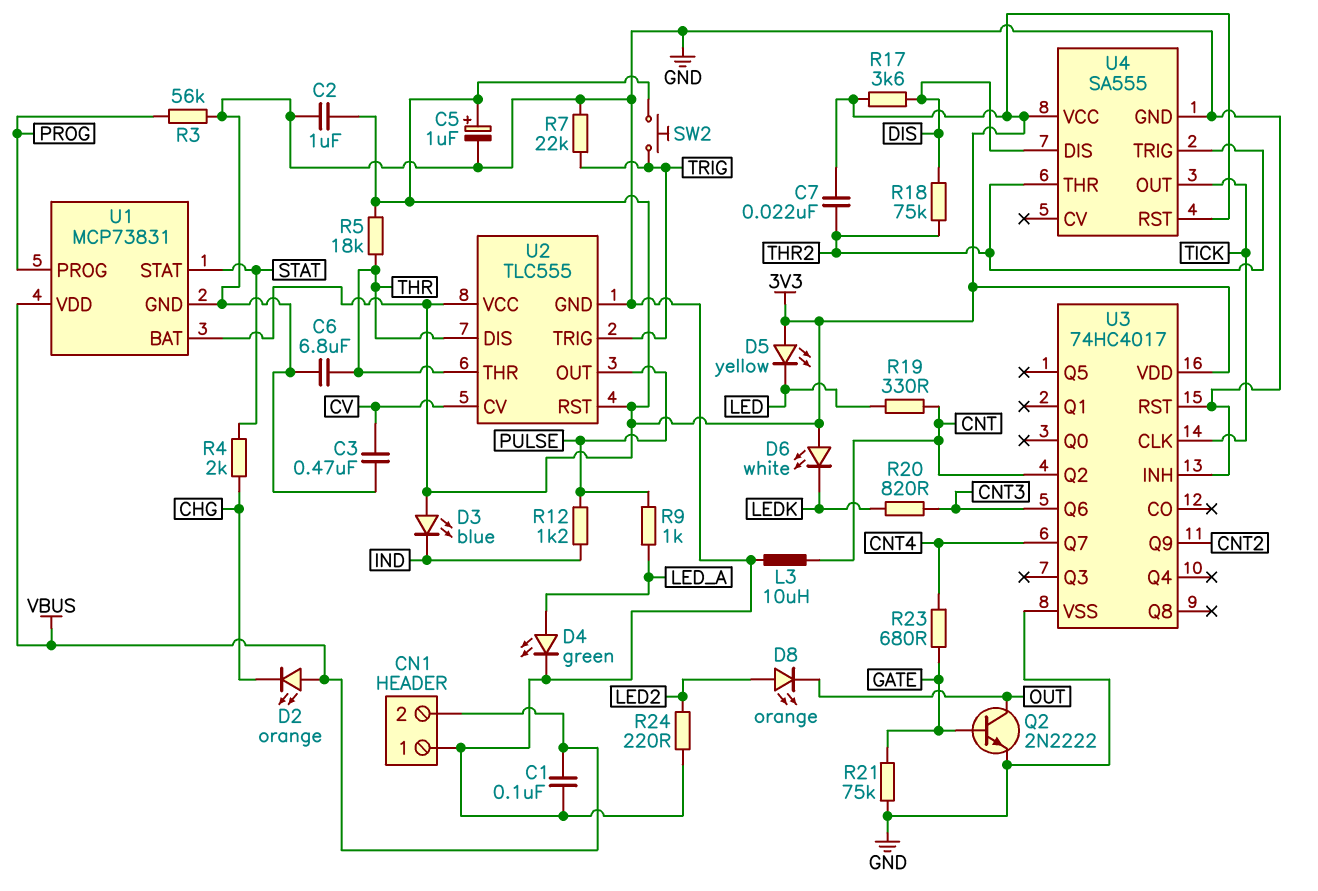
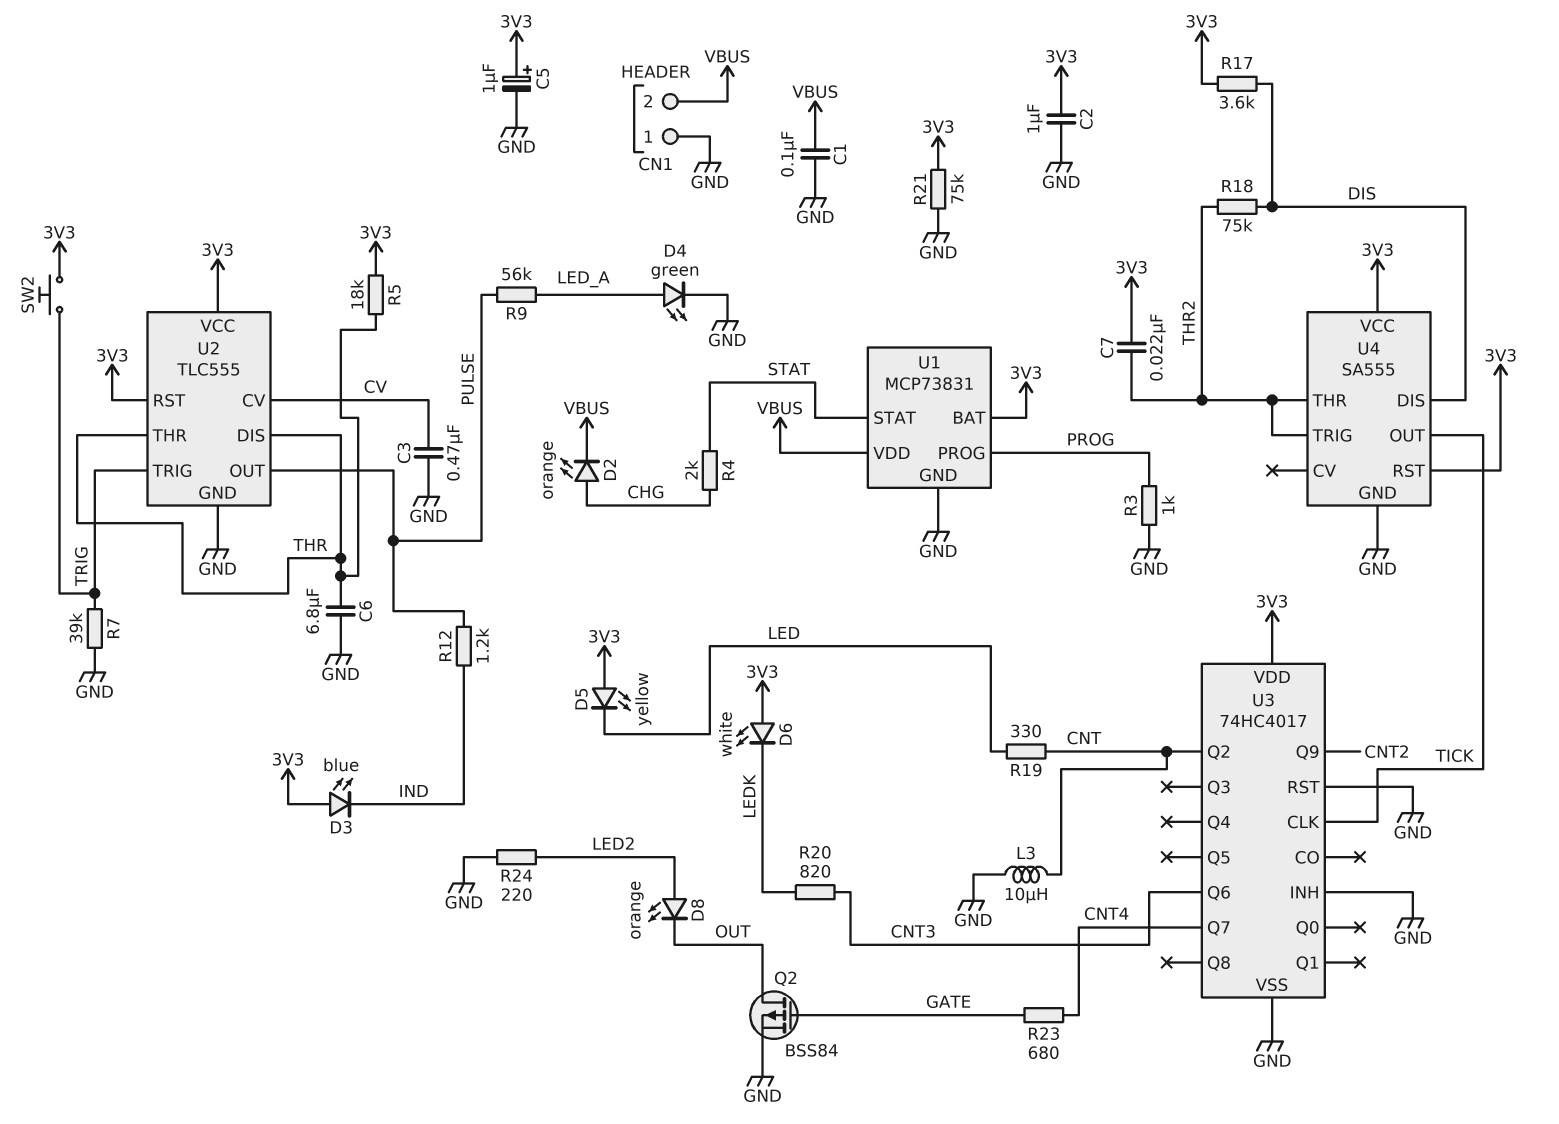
D2: LED orange (A VBUS, K CHG) -> LED orange (A CHG, K VBUS)
Q2: NPN 2N2222 (B GATE, C OUT, E GND) -> PMOS BSS84 (G GATE, D OUT, S GND)
R3: 56k (GND, PROG) -> 1k (GND, PROG)
R7: 22k (GND, TRIG) -> 39k (GND, TRIG)
R9: 1k (LED_A, PULSE) -> 56k (LED_A, PULSE)
R21: 75k (GATE, GND) -> 75k (3V3, GND)

